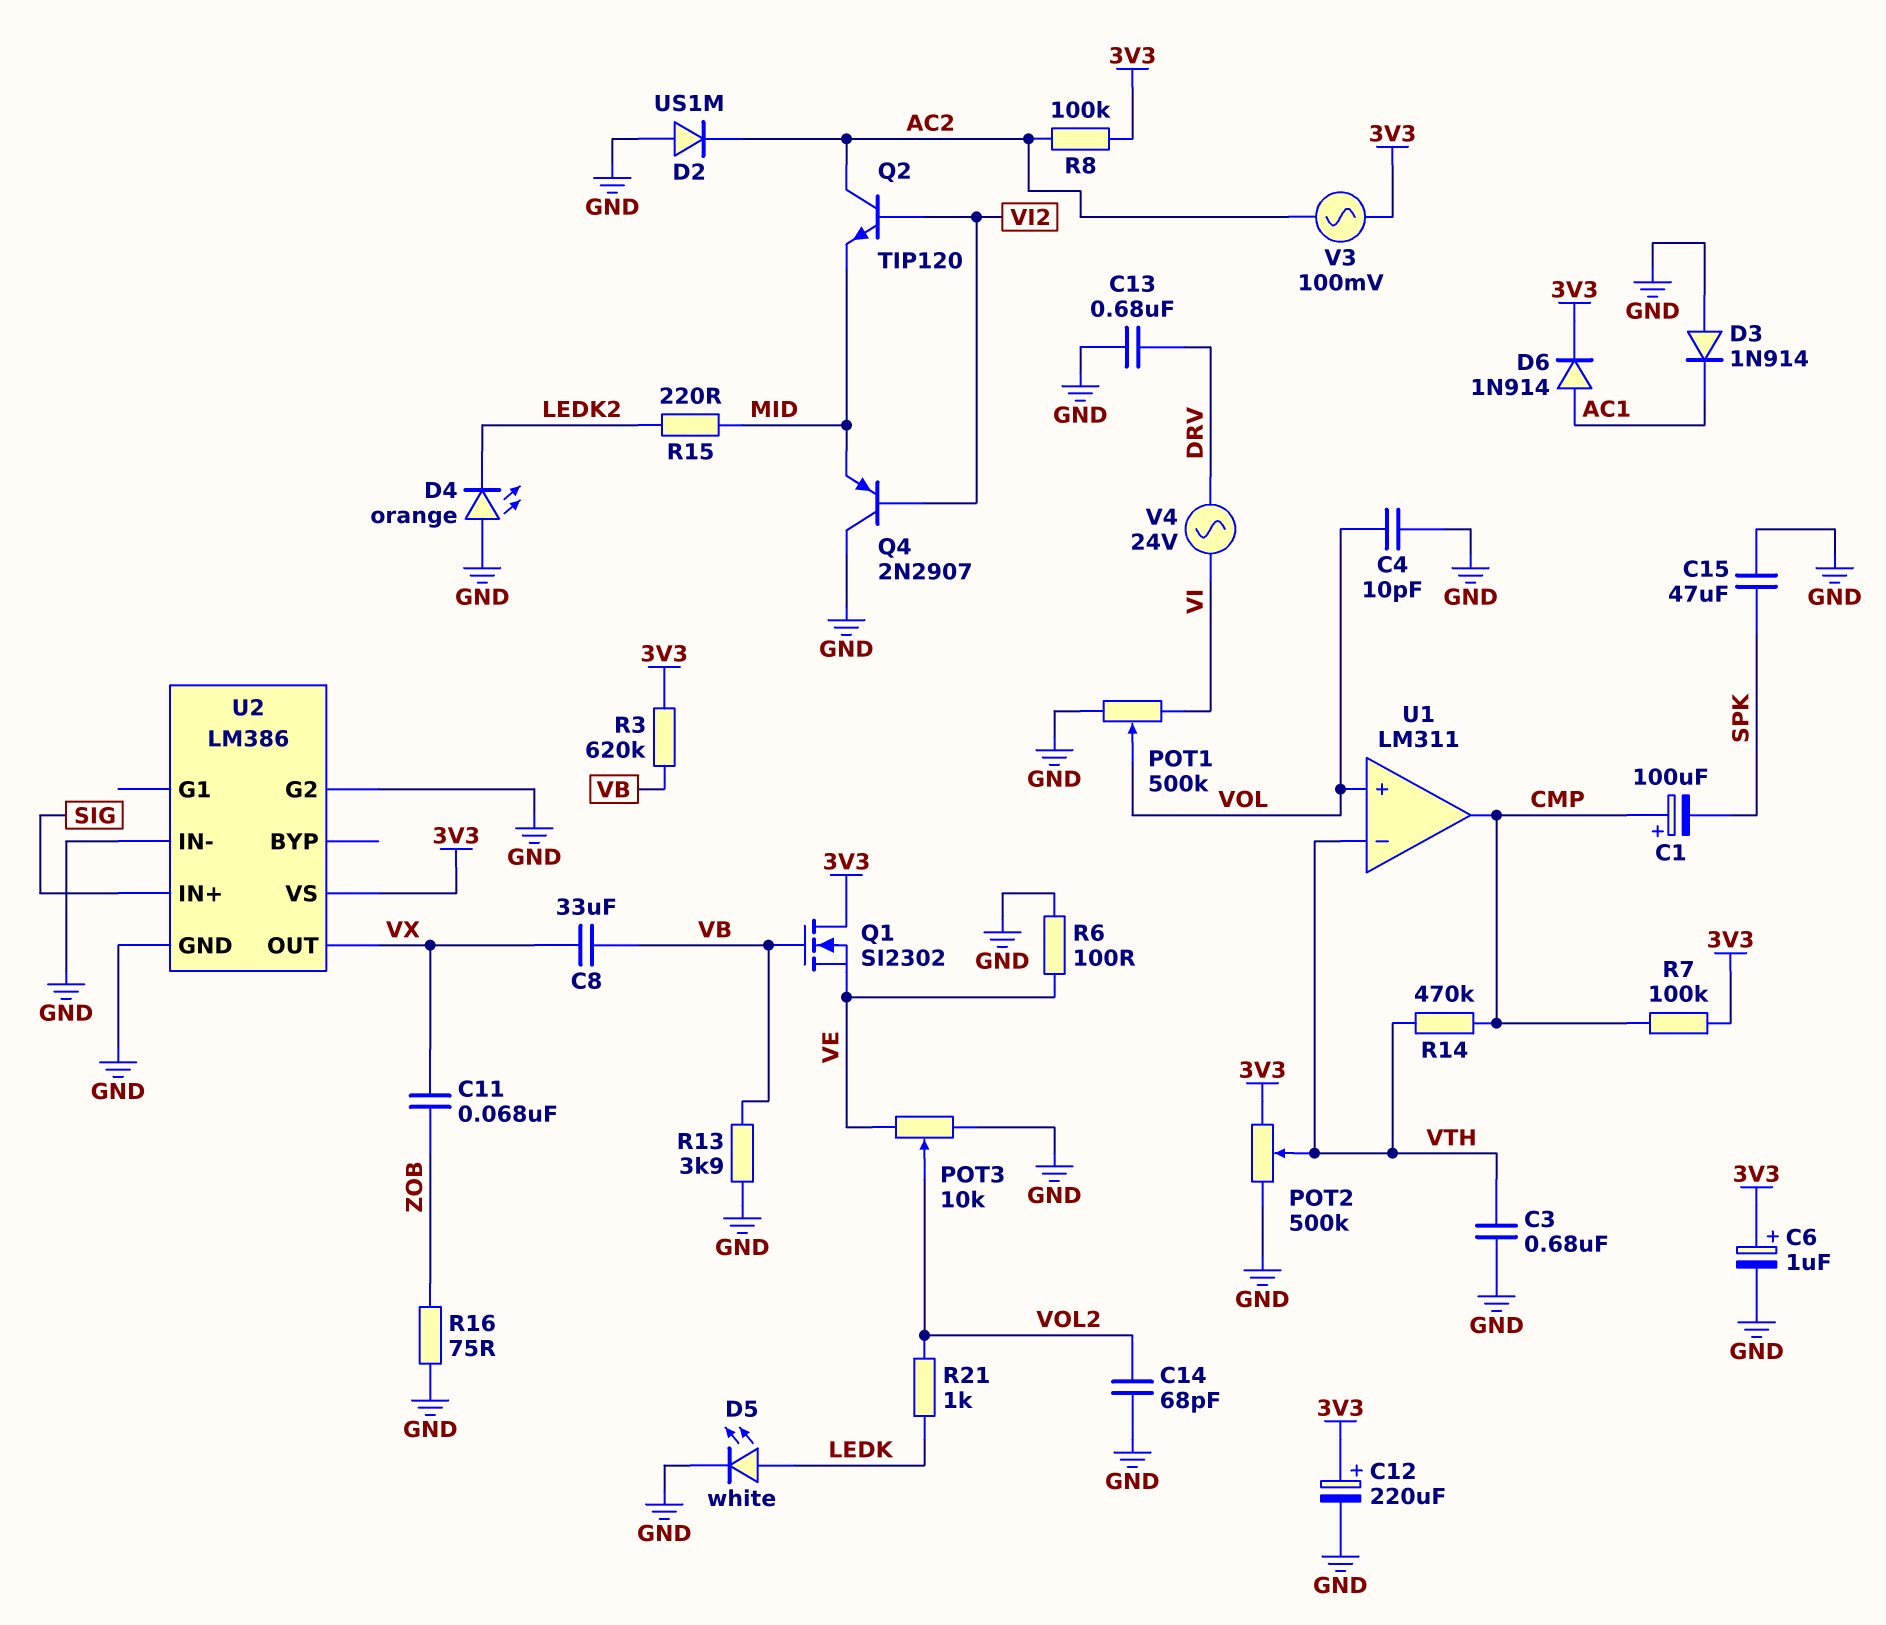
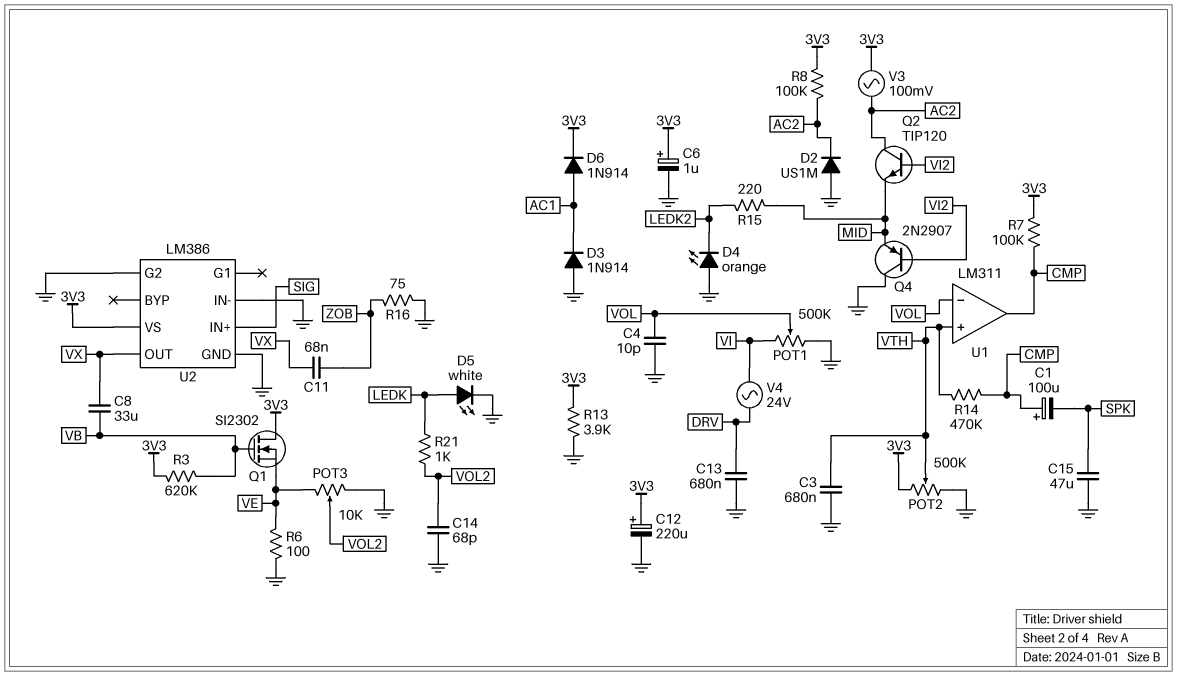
R13: 3.9k (GND, VB) -> 3.9k (3V3, GND)
U1 pin in+: VOL -> VTH
U1 pin in-: VTH -> VOL

